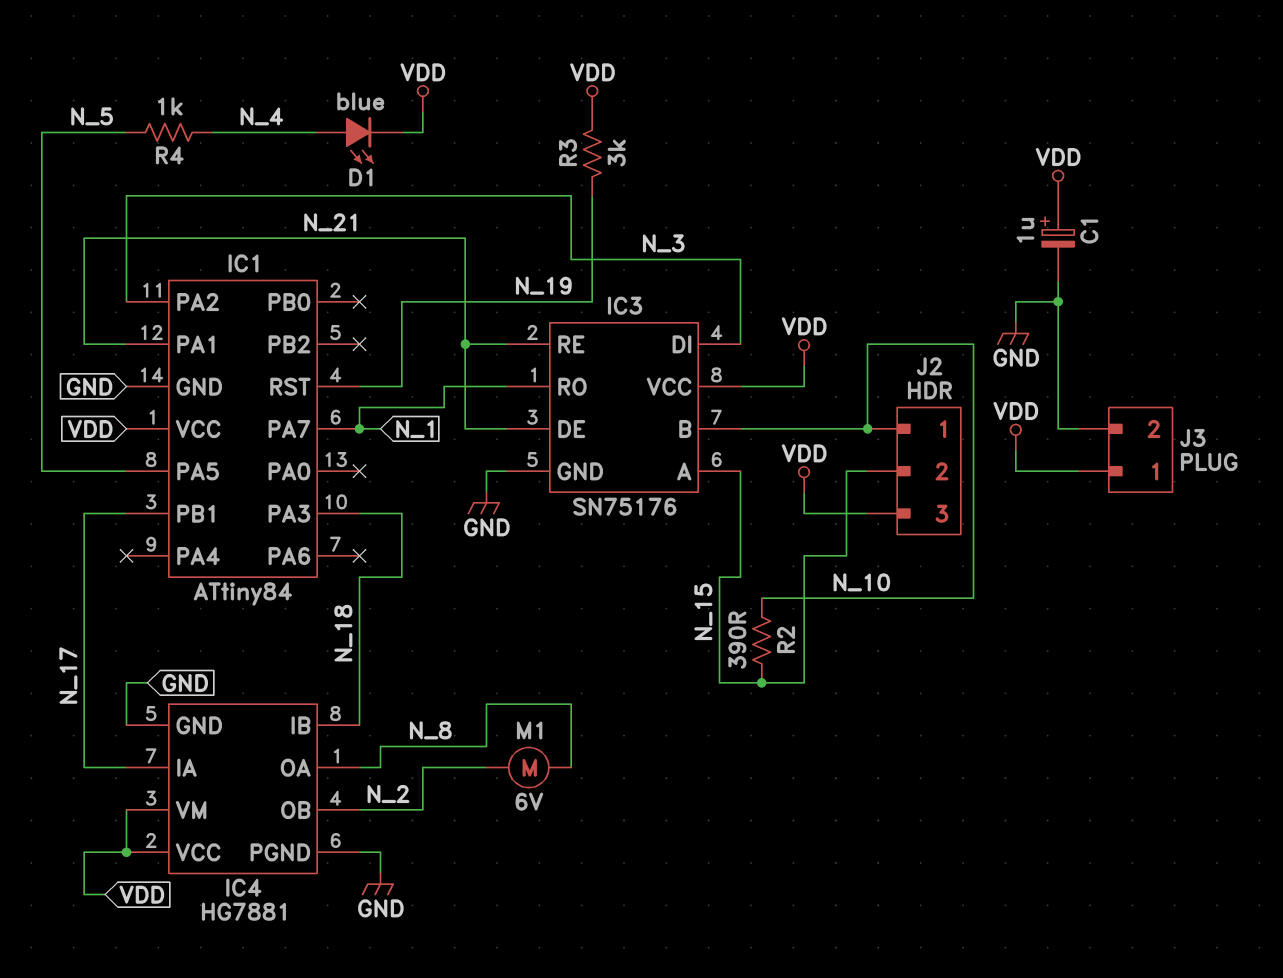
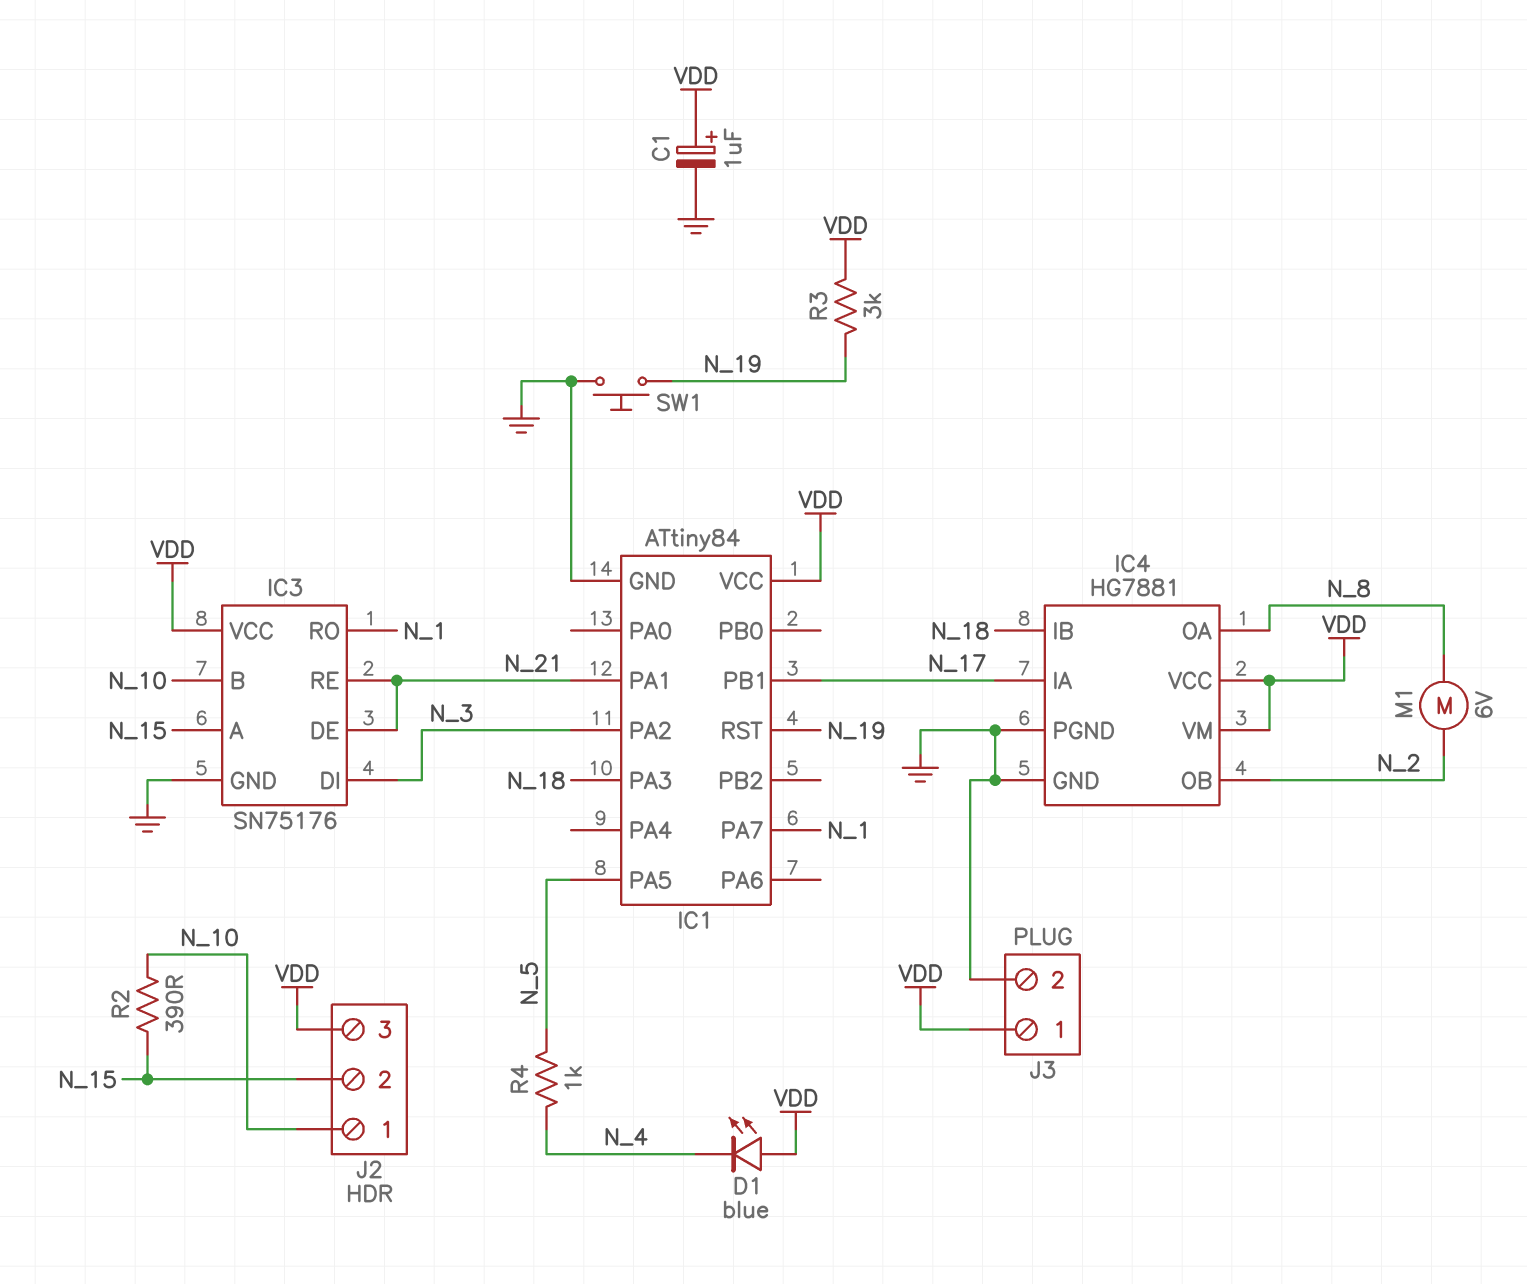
D1: LED blue (A N_4, K VDD) -> LED blue (A VDD, K N_4)
SW1: none -> button (GND, N_19)

